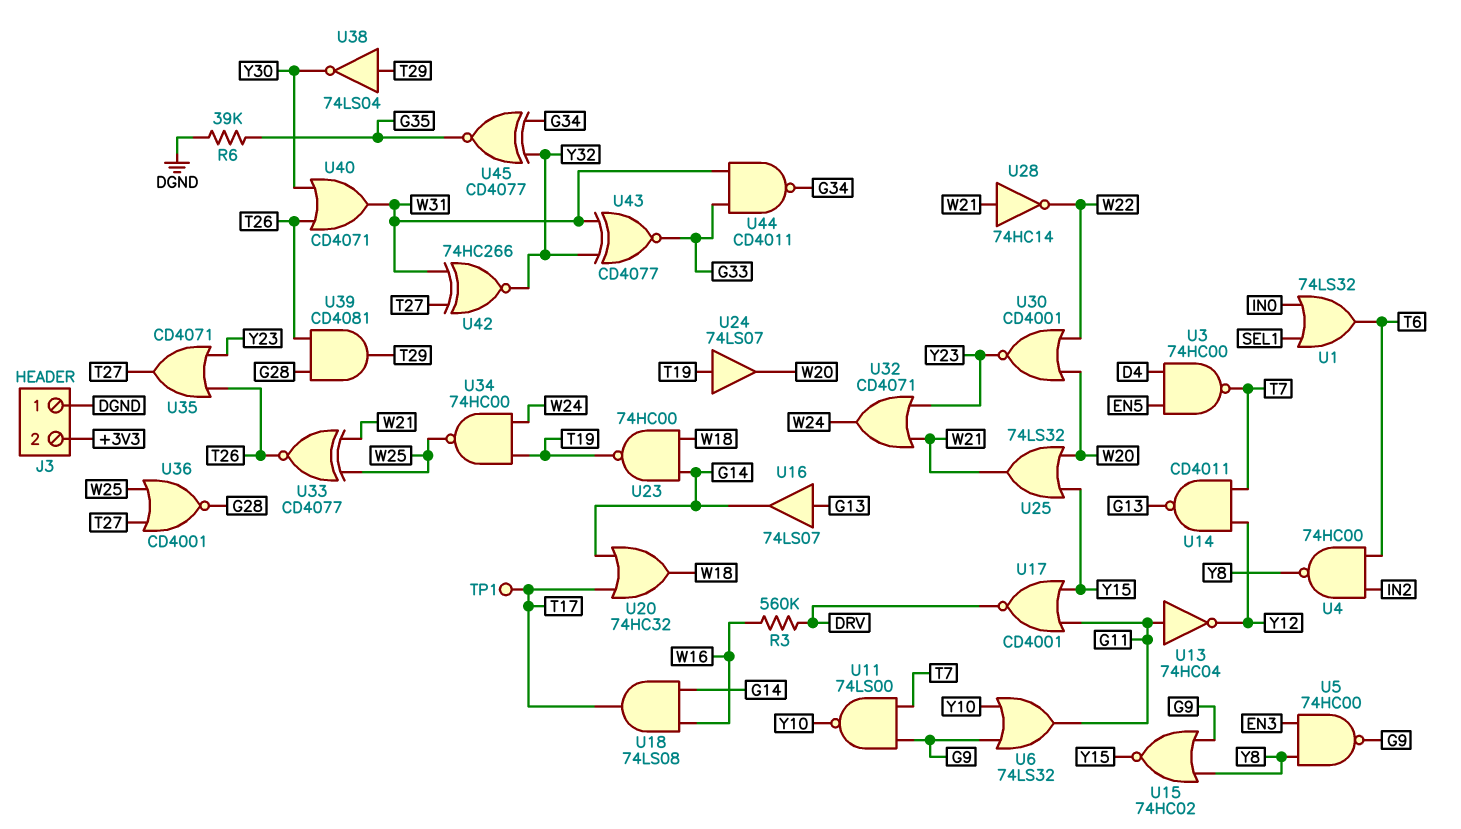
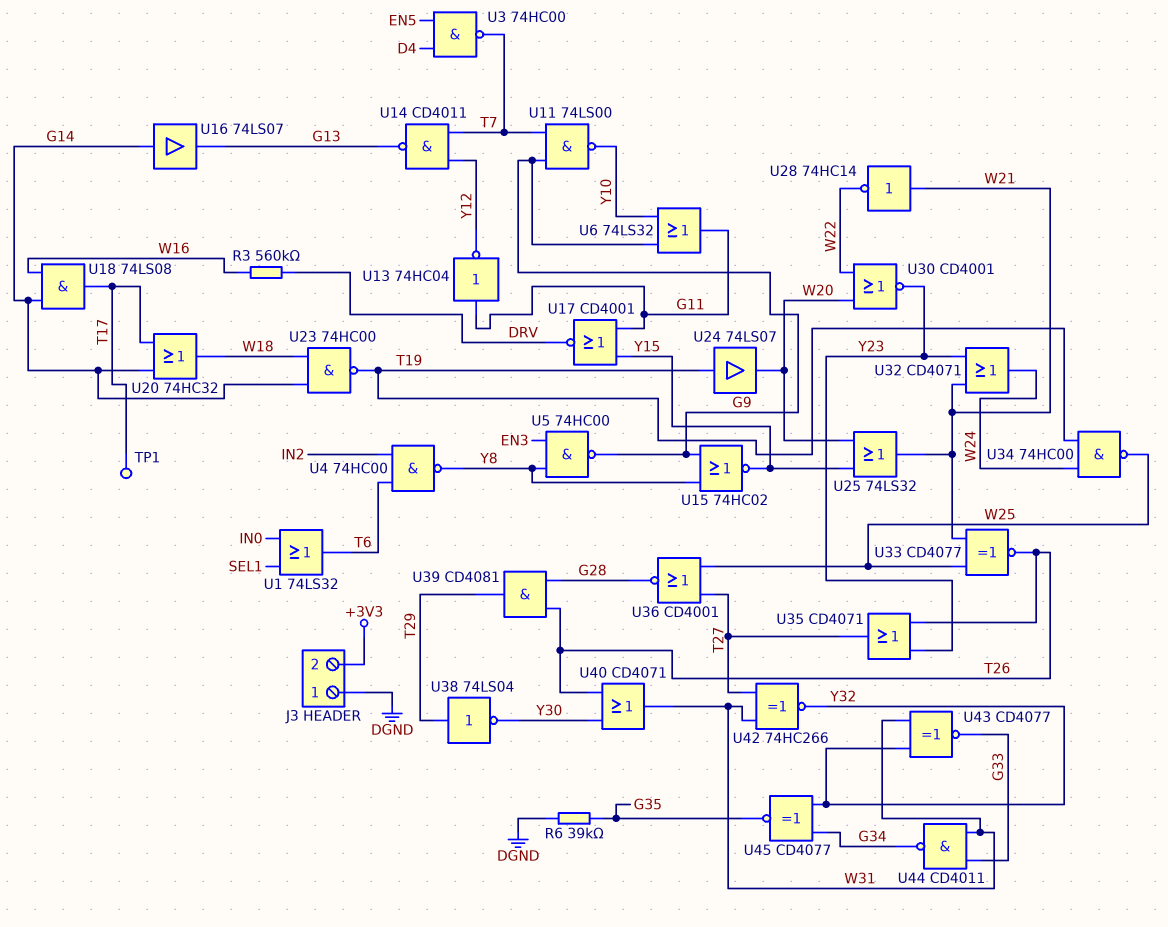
U16: buffer 74LS07 (in G13, out G14) -> buffer 74LS07 (in G14, out G13)

